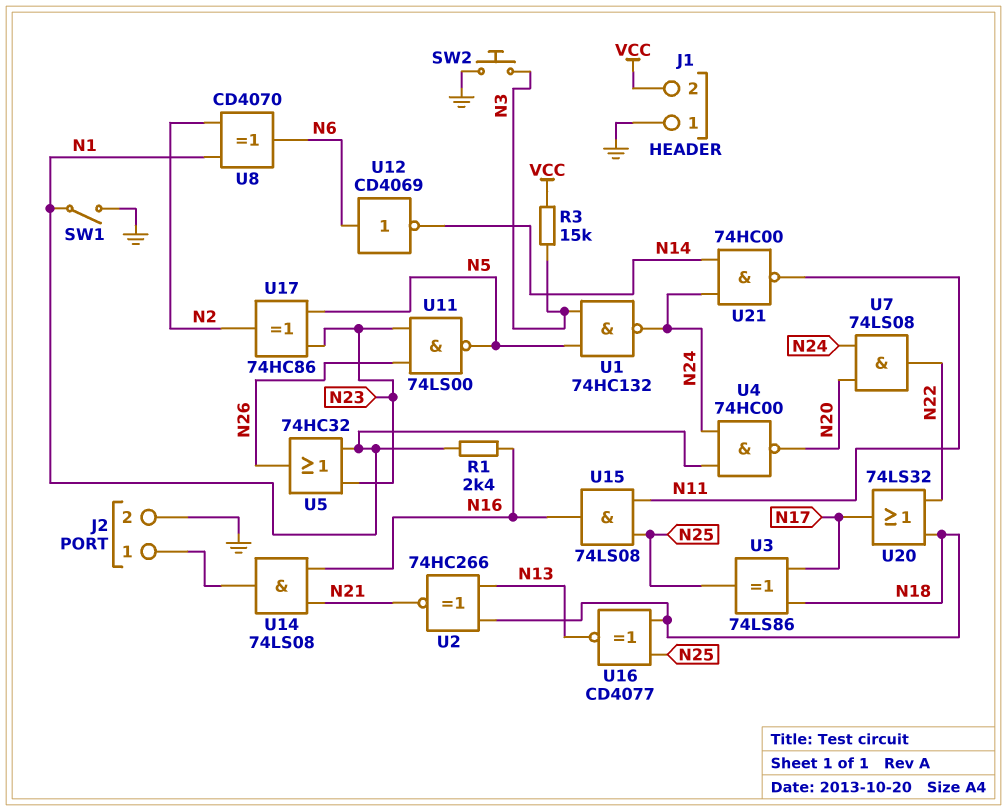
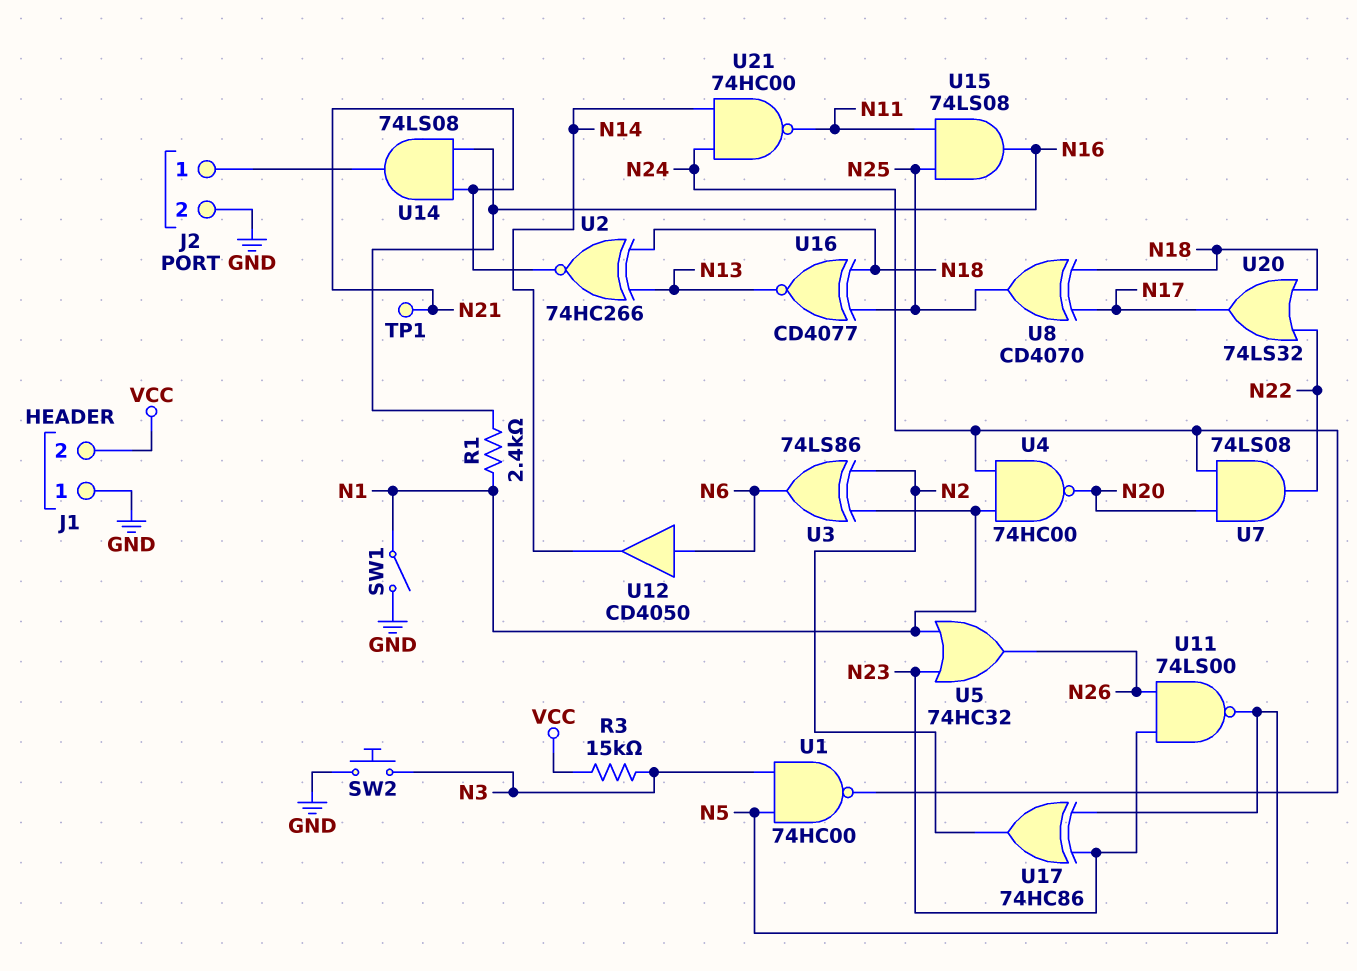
TP1: none -> test point (N21)
U1: NAND 74HC132 (in N3, in N5, out N24) -> NAND 74HC00 (in N3, in N5, out N24)
U3: XOR 74LS86 (in N17, in N18, out N25) -> XOR 74LS86 (in N1, in N2, out N6)
U8: XOR CD4070 (in N1, in N2, out N6) -> XOR CD4070 (in N17, in N18, out N25)
U12: NOT CD4069 (in N6, out N14) -> buffer CD4050 (in N6, out N14)

